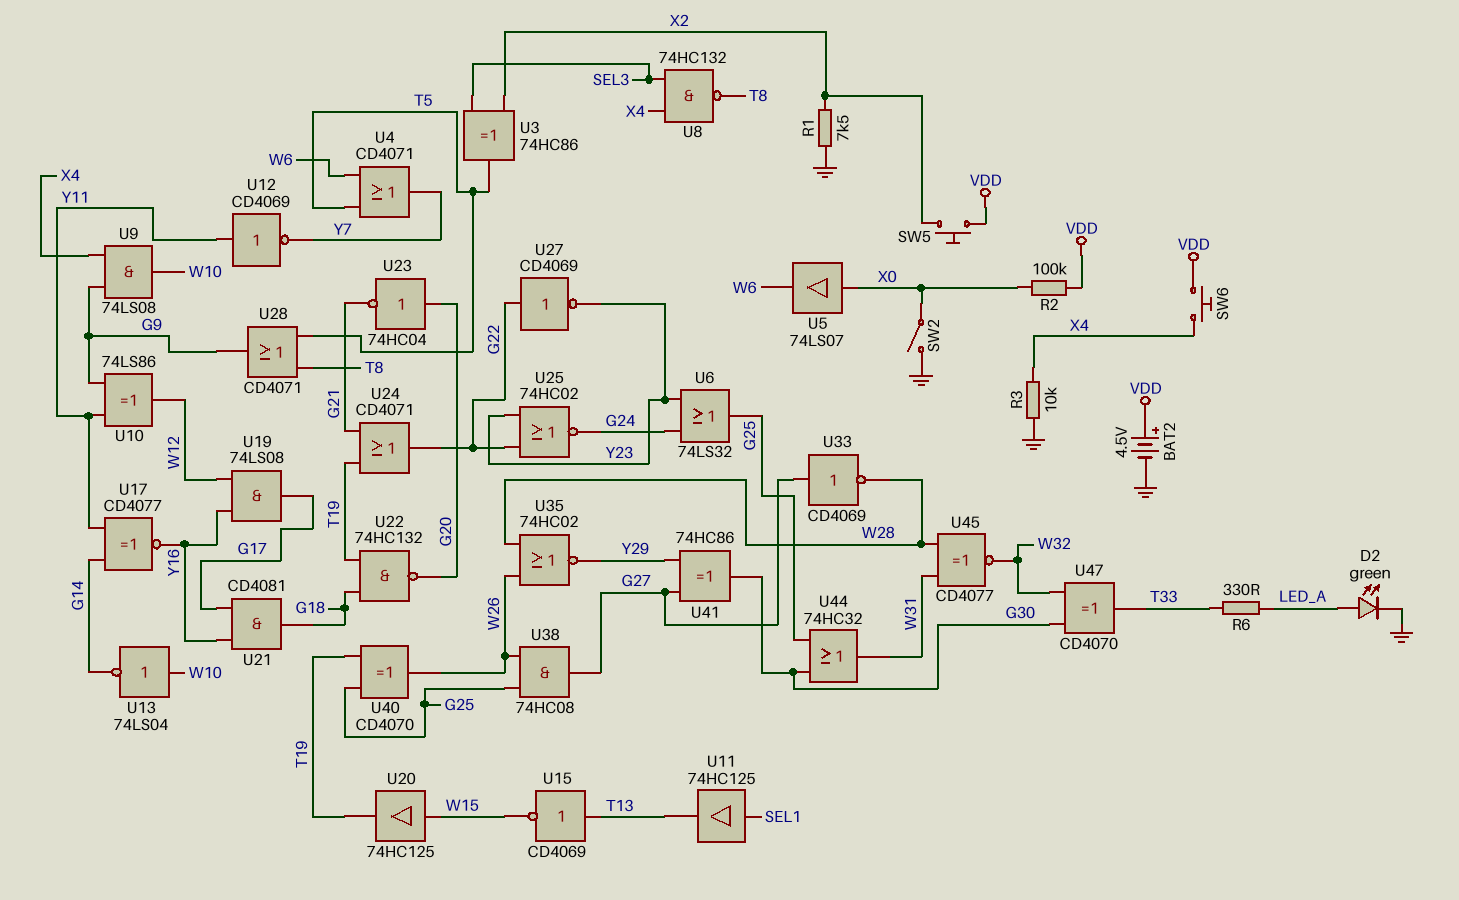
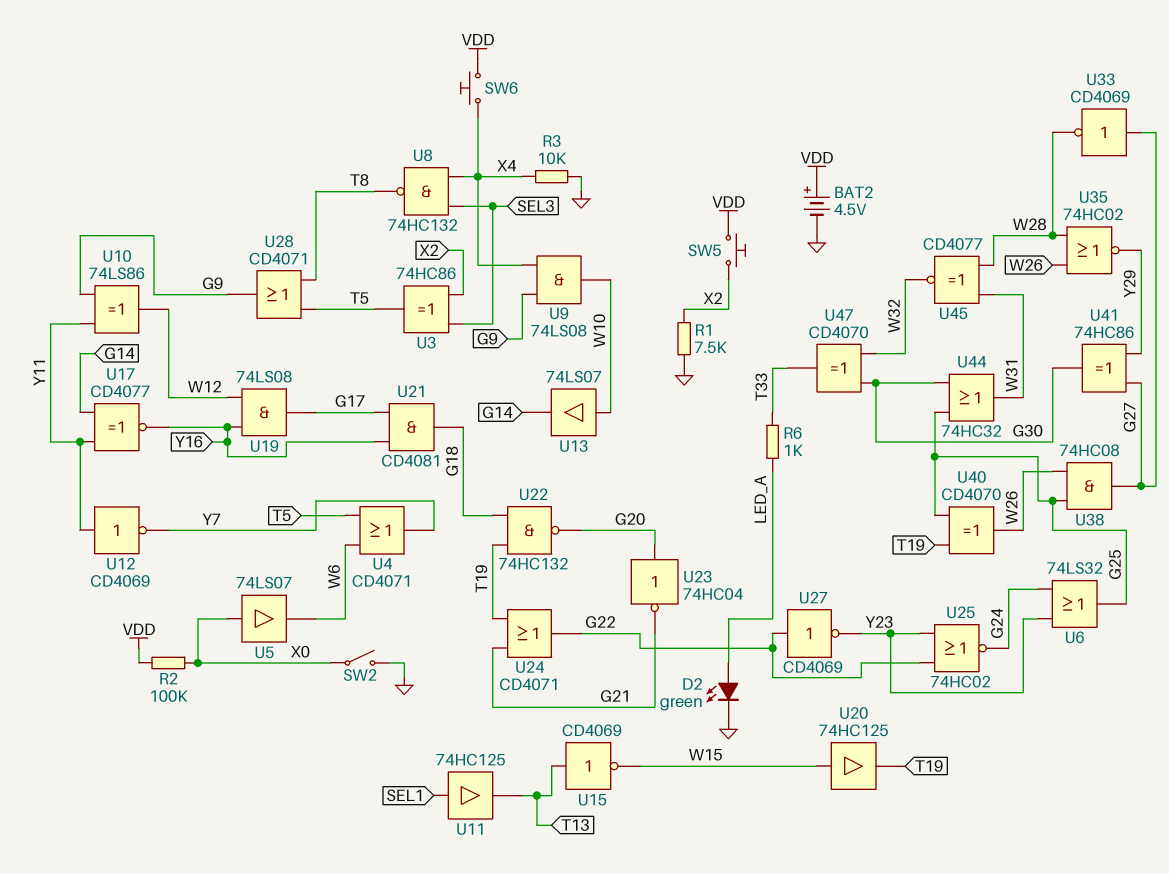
R6: 330 (LED_A, T33) -> 1k (LED_A, T33)
U13: NOT 74LS04 (in W10, out G14) -> buffer 74LS07 (in W10, out G14)

